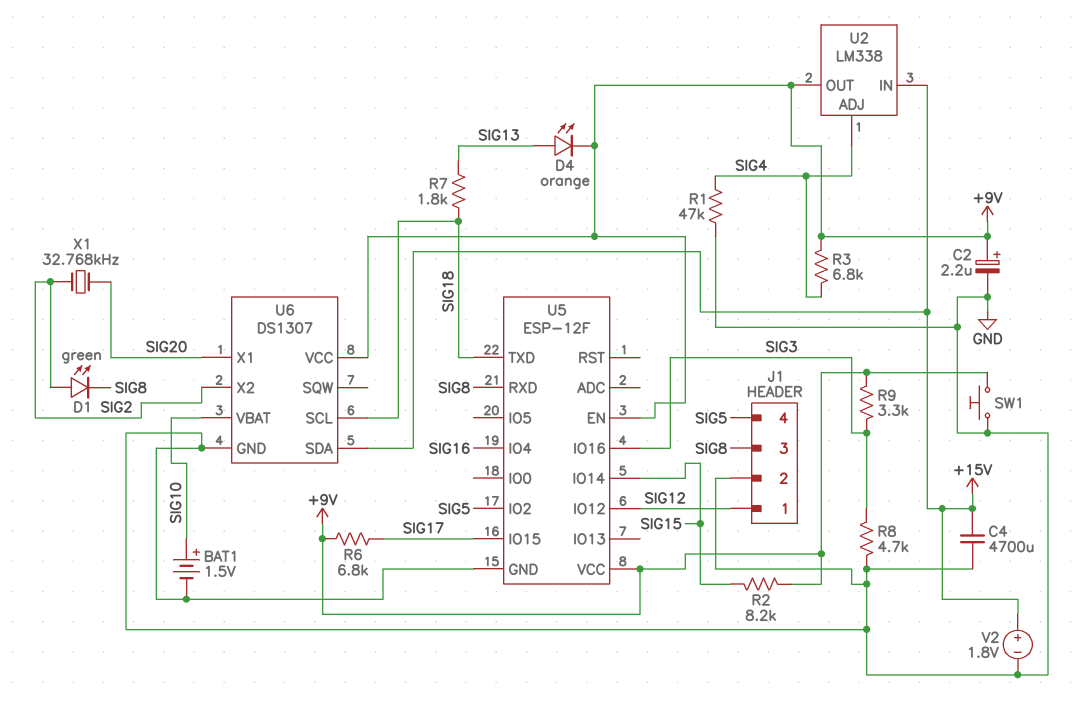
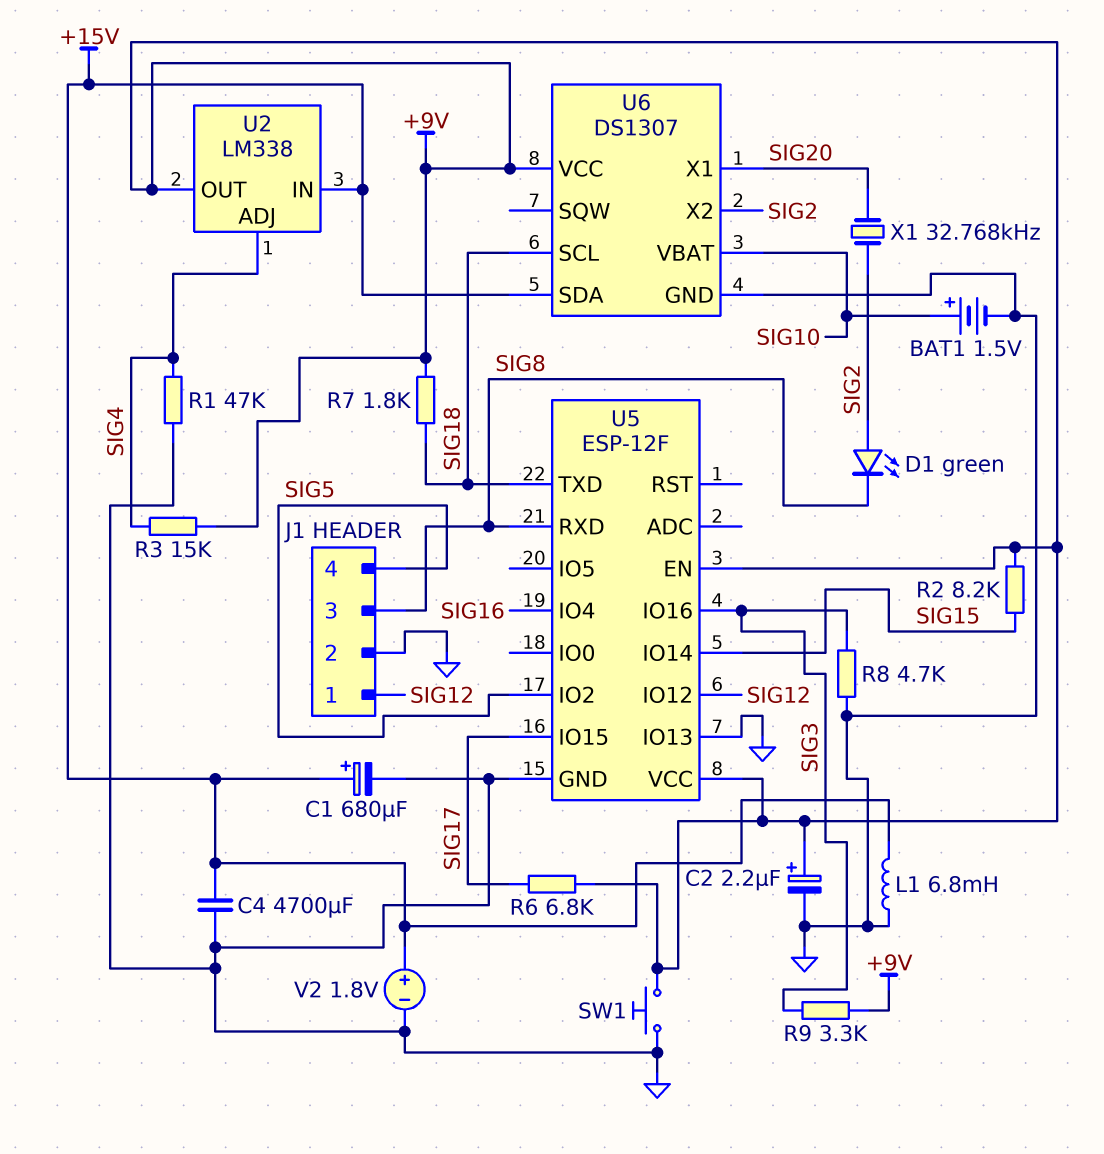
C1: none -> 680uF (plus +15V, minus GND)
D4: LED orange (A SIG13, K +9V) -> none
L1: none -> 6.8mH (+15V, GND)
R3: 6.8k (+9V, SIG4) -> 15k (+9V, SIG4)
R7: 1.8k (SIG13, SIG18) -> 1.8k (+9V, SIG18)
U5 pin IO13: none -> GND

